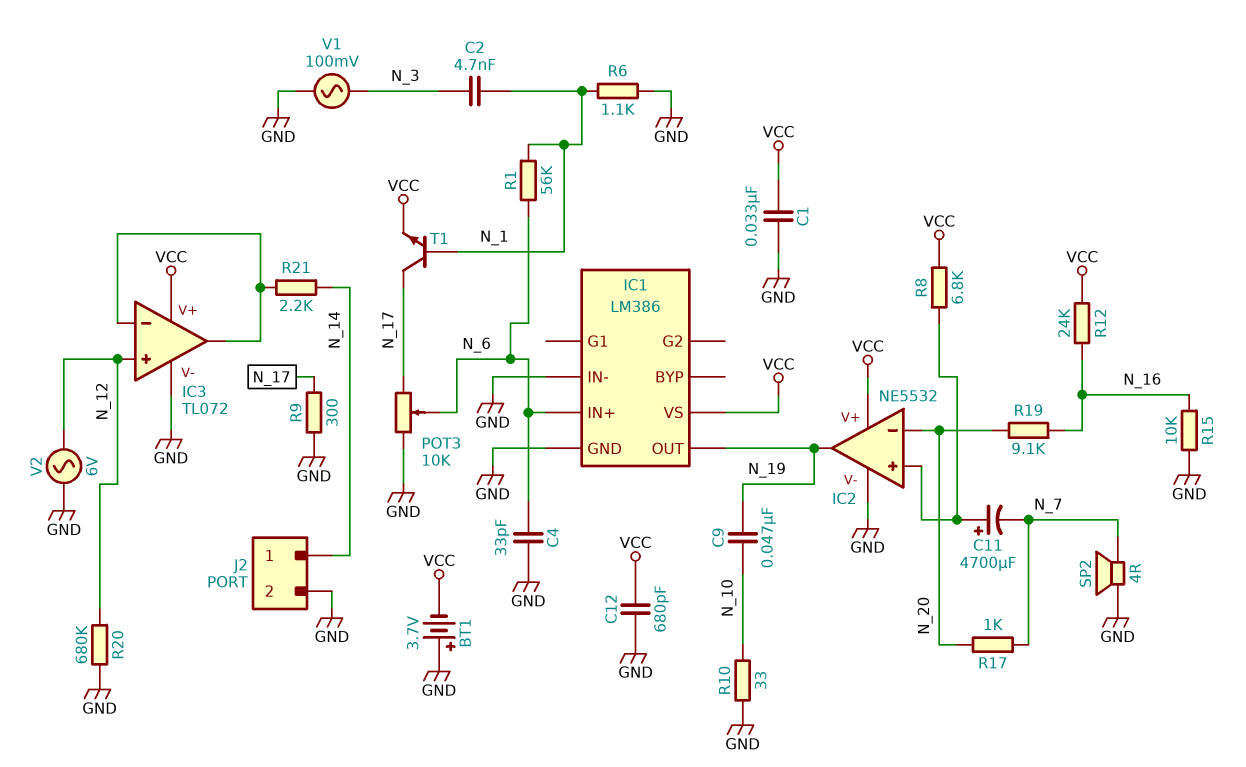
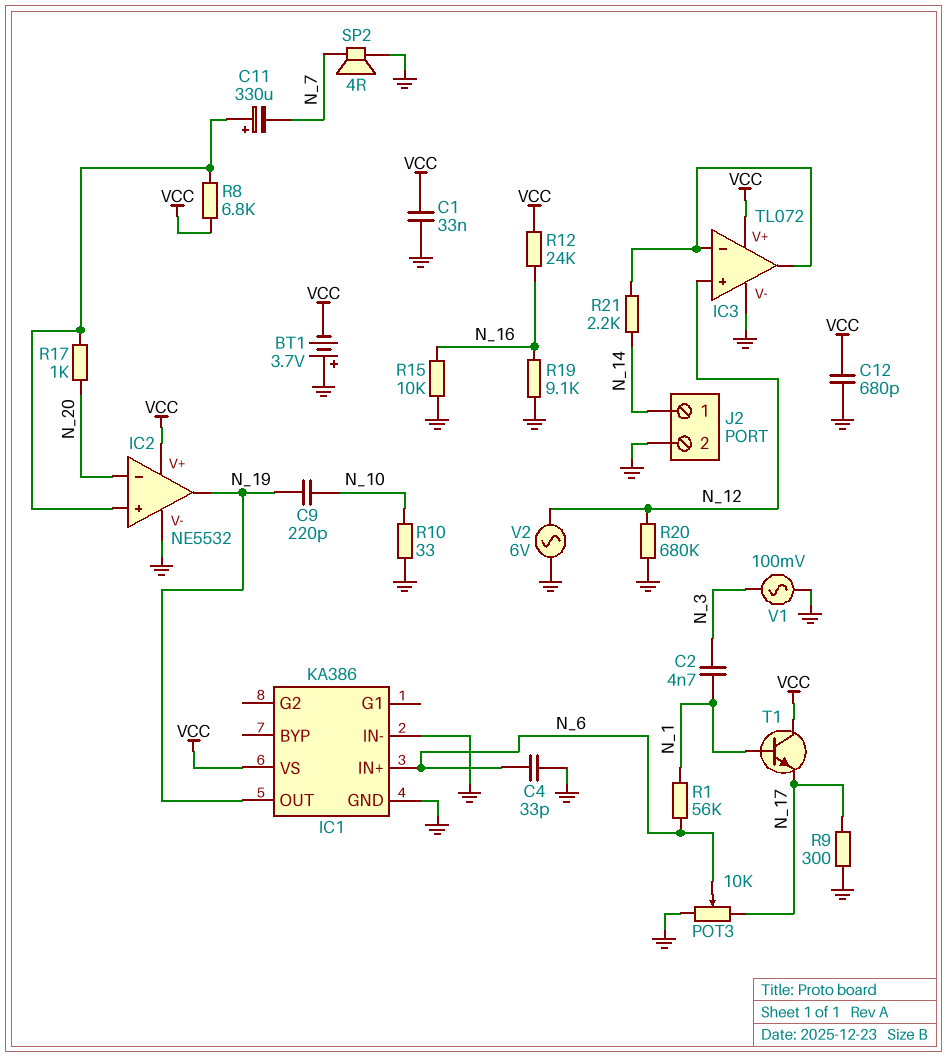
C9: 47nF (N_10, N_19) -> 220pF (N_10, N_19)
C11: 4700uF (plus IC2/in+, minus N_7) -> 330uF (plus IC2/in+, minus N_7)
IC1: LM386 -> KA386
R6: 1.1k (GND, N_1) -> none
R17: 1k (N_7, N_20) -> 1k (IC2/in+, N_20)
R19: 9.1k (N_16, N_20) -> 9.1k (GND, N_16)
T1: NPN (B N_1, C N_17, E VCC) -> NPN (B N_1, C VCC, E N_17)

